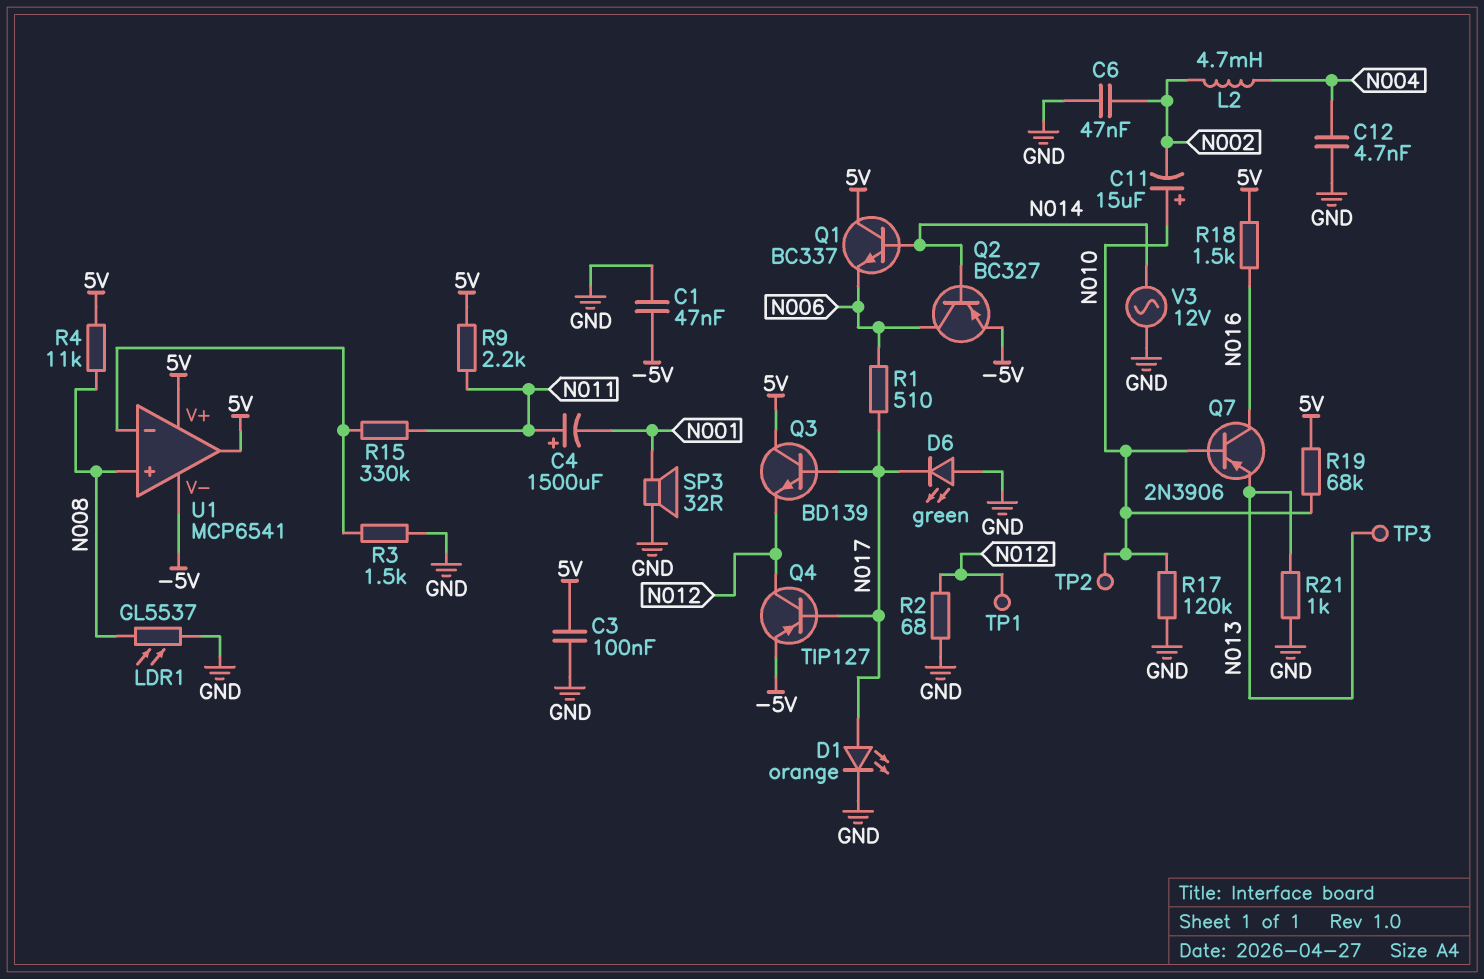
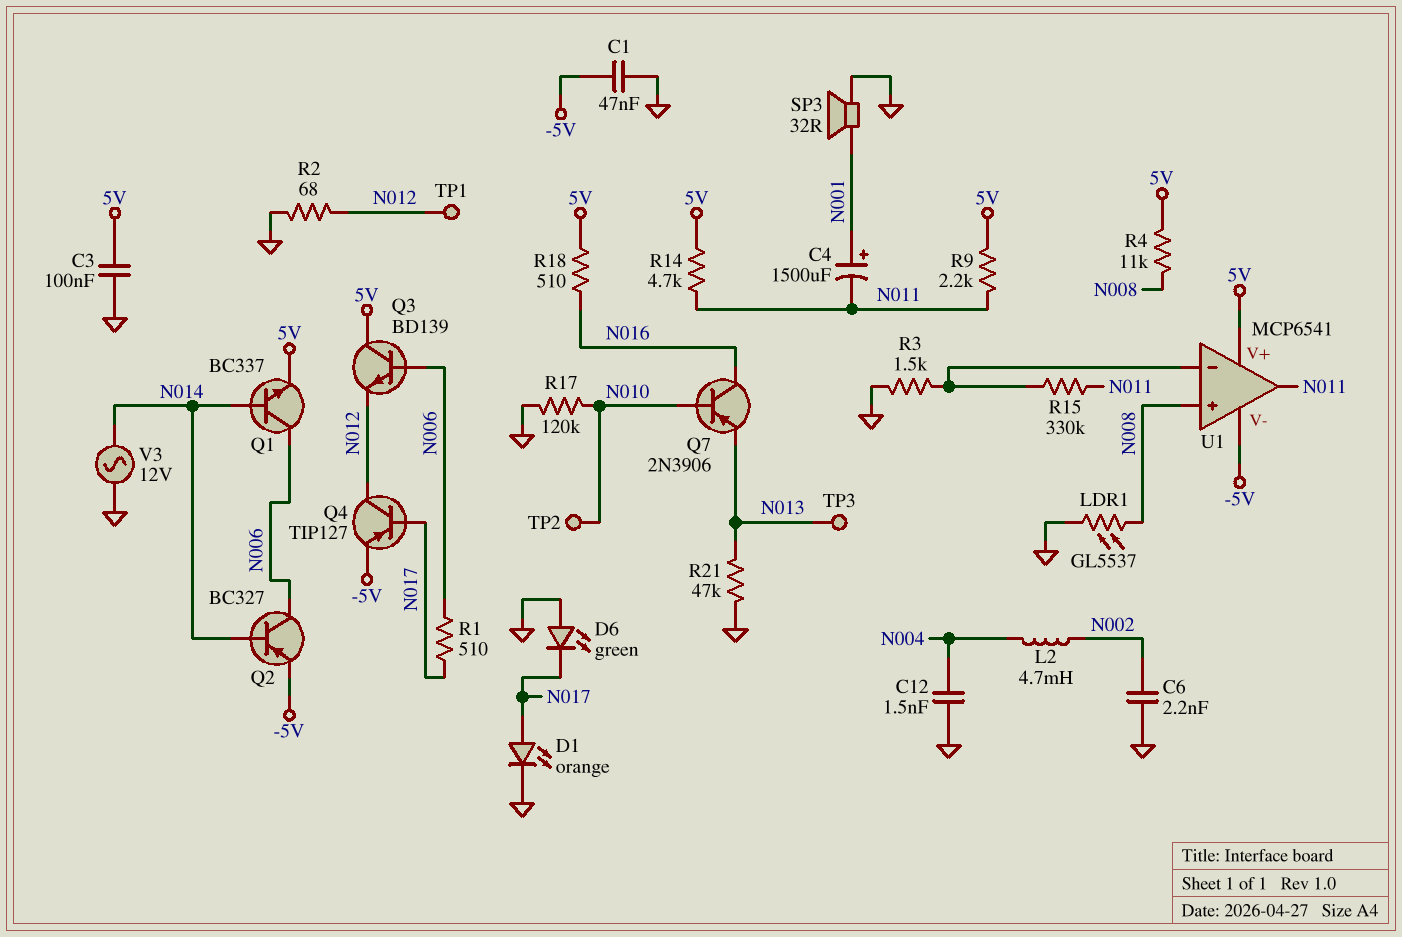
C4: 1500uF (plus N011, minus N001) -> 1500uF (plus N001, minus N011)
C6: 47nF (GND, N002) -> 2.2nF (GND, N002)
C11: 15uF (plus N010, minus N002) -> none
C12: 4.7nF (GND, N004) -> 1.5nF (GND, N004)
Q1: NPN BC337 (B N014, C 5V, E N006) -> NPN BC337 (B N014, C N006, E 5V)
Q3: NPN BD139 (B N017, C 5V, E N012) -> NPN BD139 (B N006, C 5V, E N012)
R14: none -> 4.7k (5V, N011)
R18: 1.5k (5V, N016) -> 510 (5V, N016)
R19: 68k (5V, N010) -> none
R21: 1k (GND, N013) -> 47k (GND, N013)
U1 pin out: 5V -> N011

